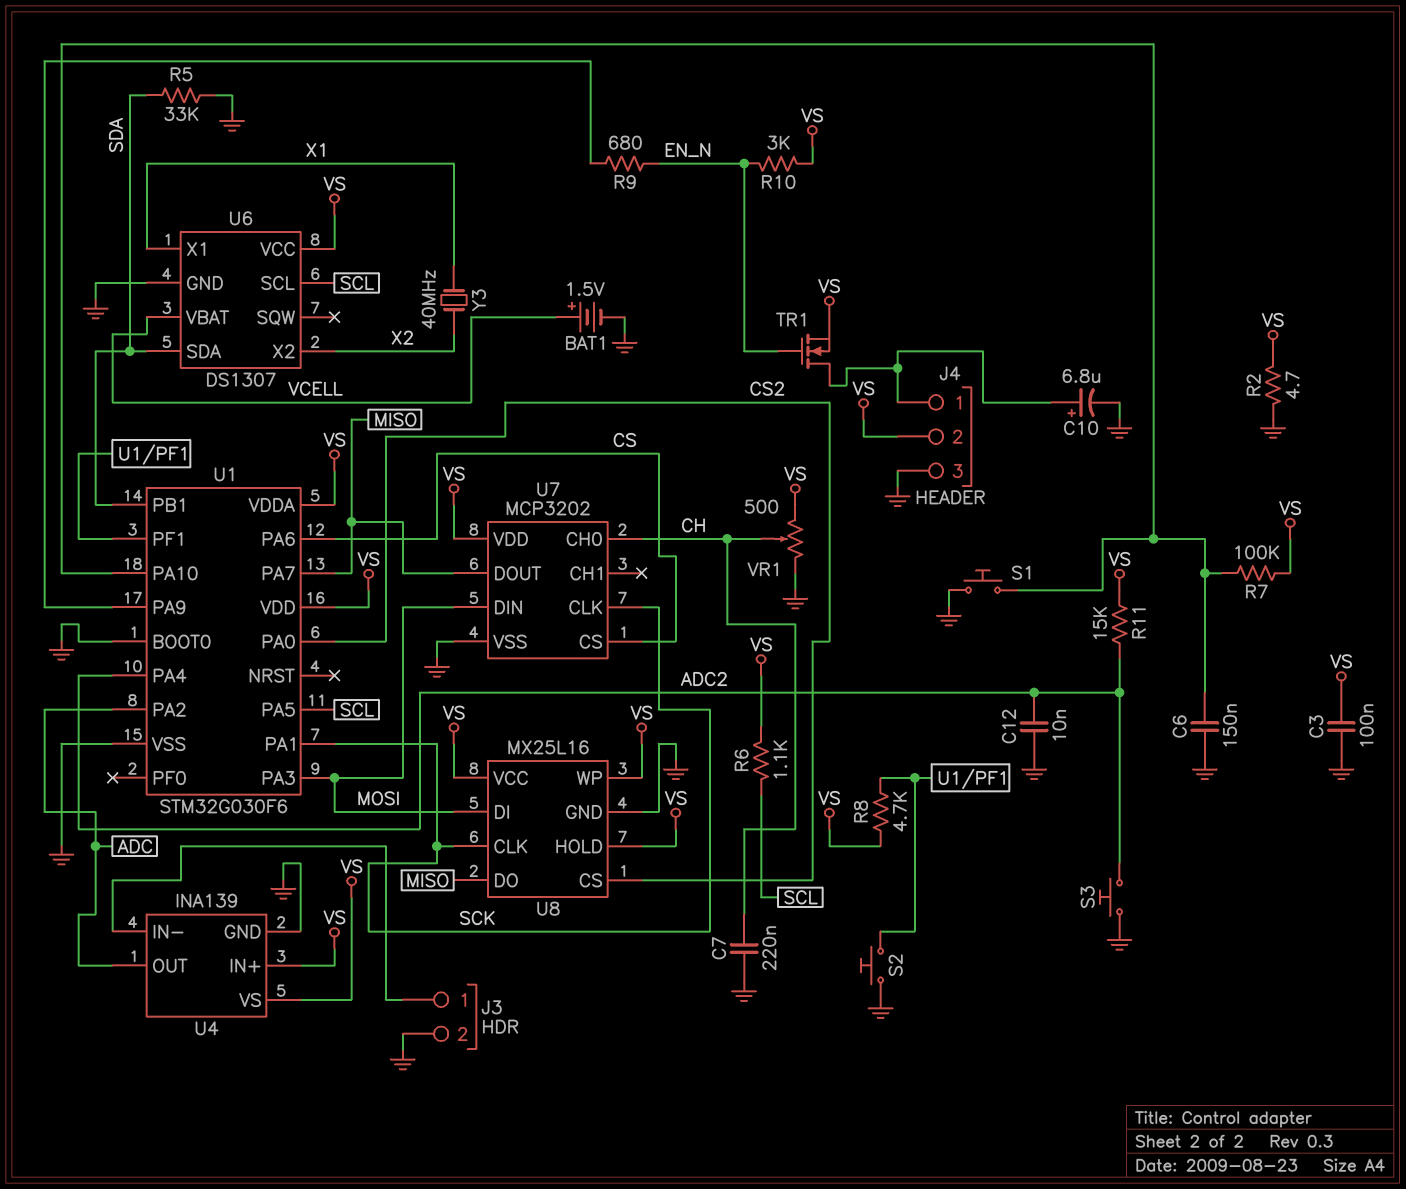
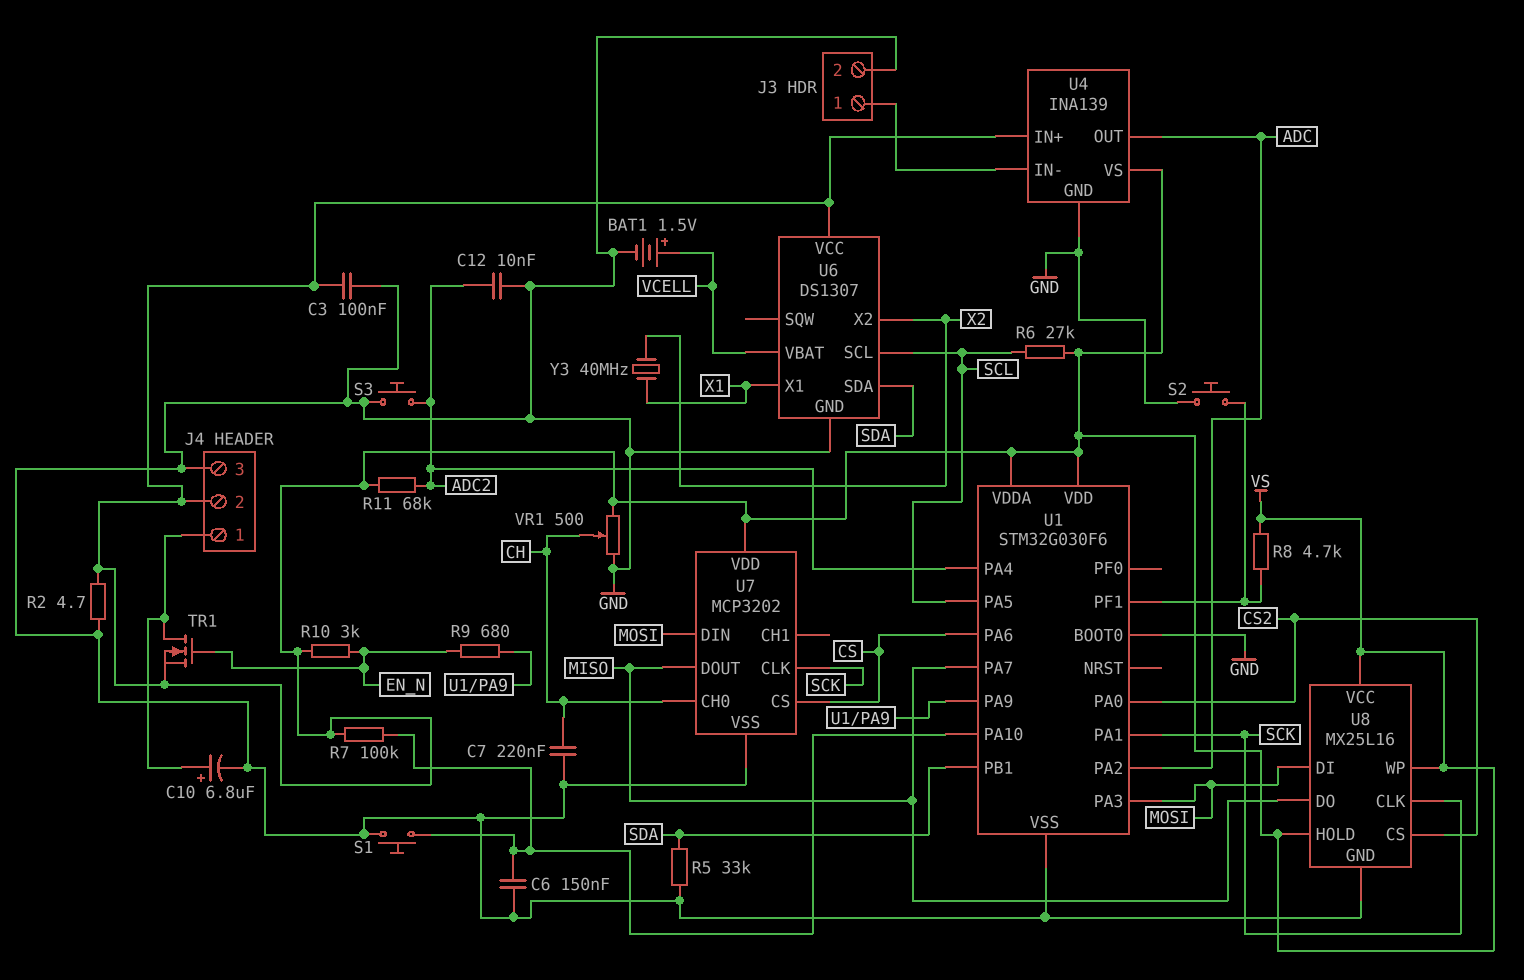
R6: 1.1k (SCL, VS) -> 27k (SCL, VS)
R11: 15k (ADC2, VS) -> 68k (ADC2, VS)

